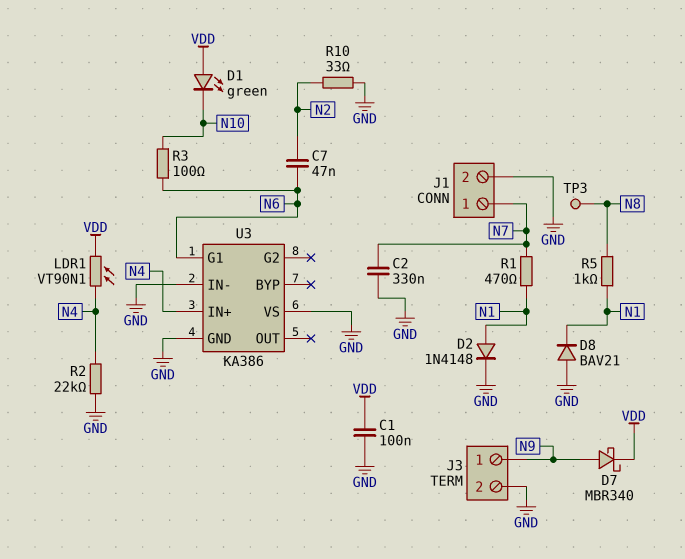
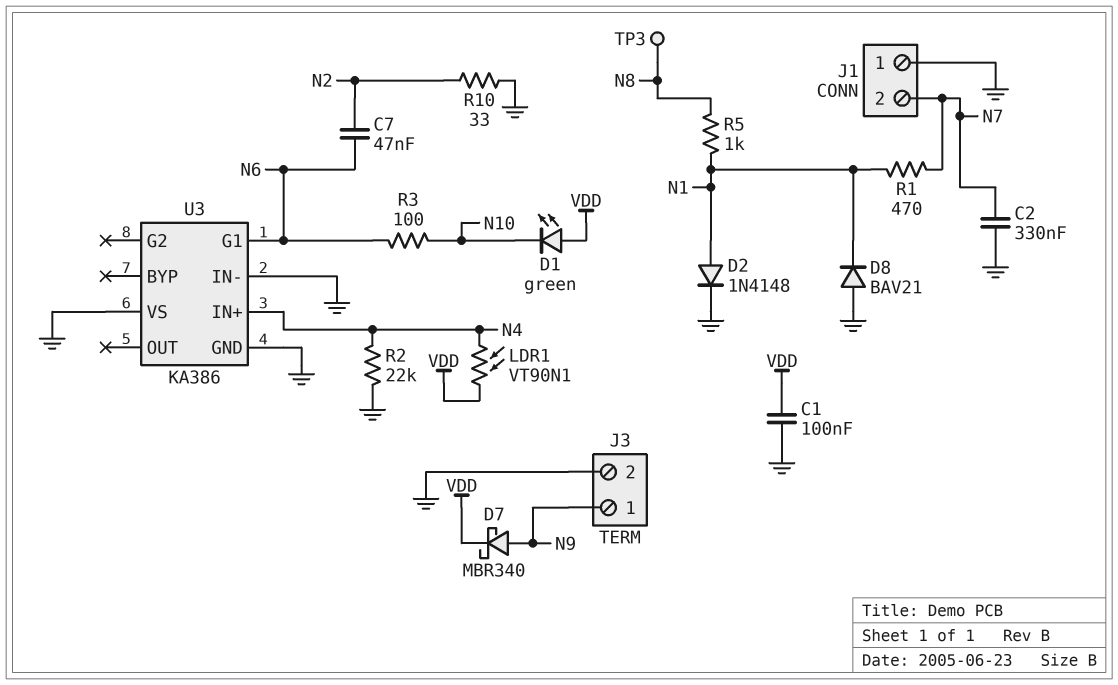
J1 pin 1: N7 -> GND
J1 pin 2: GND -> N7

